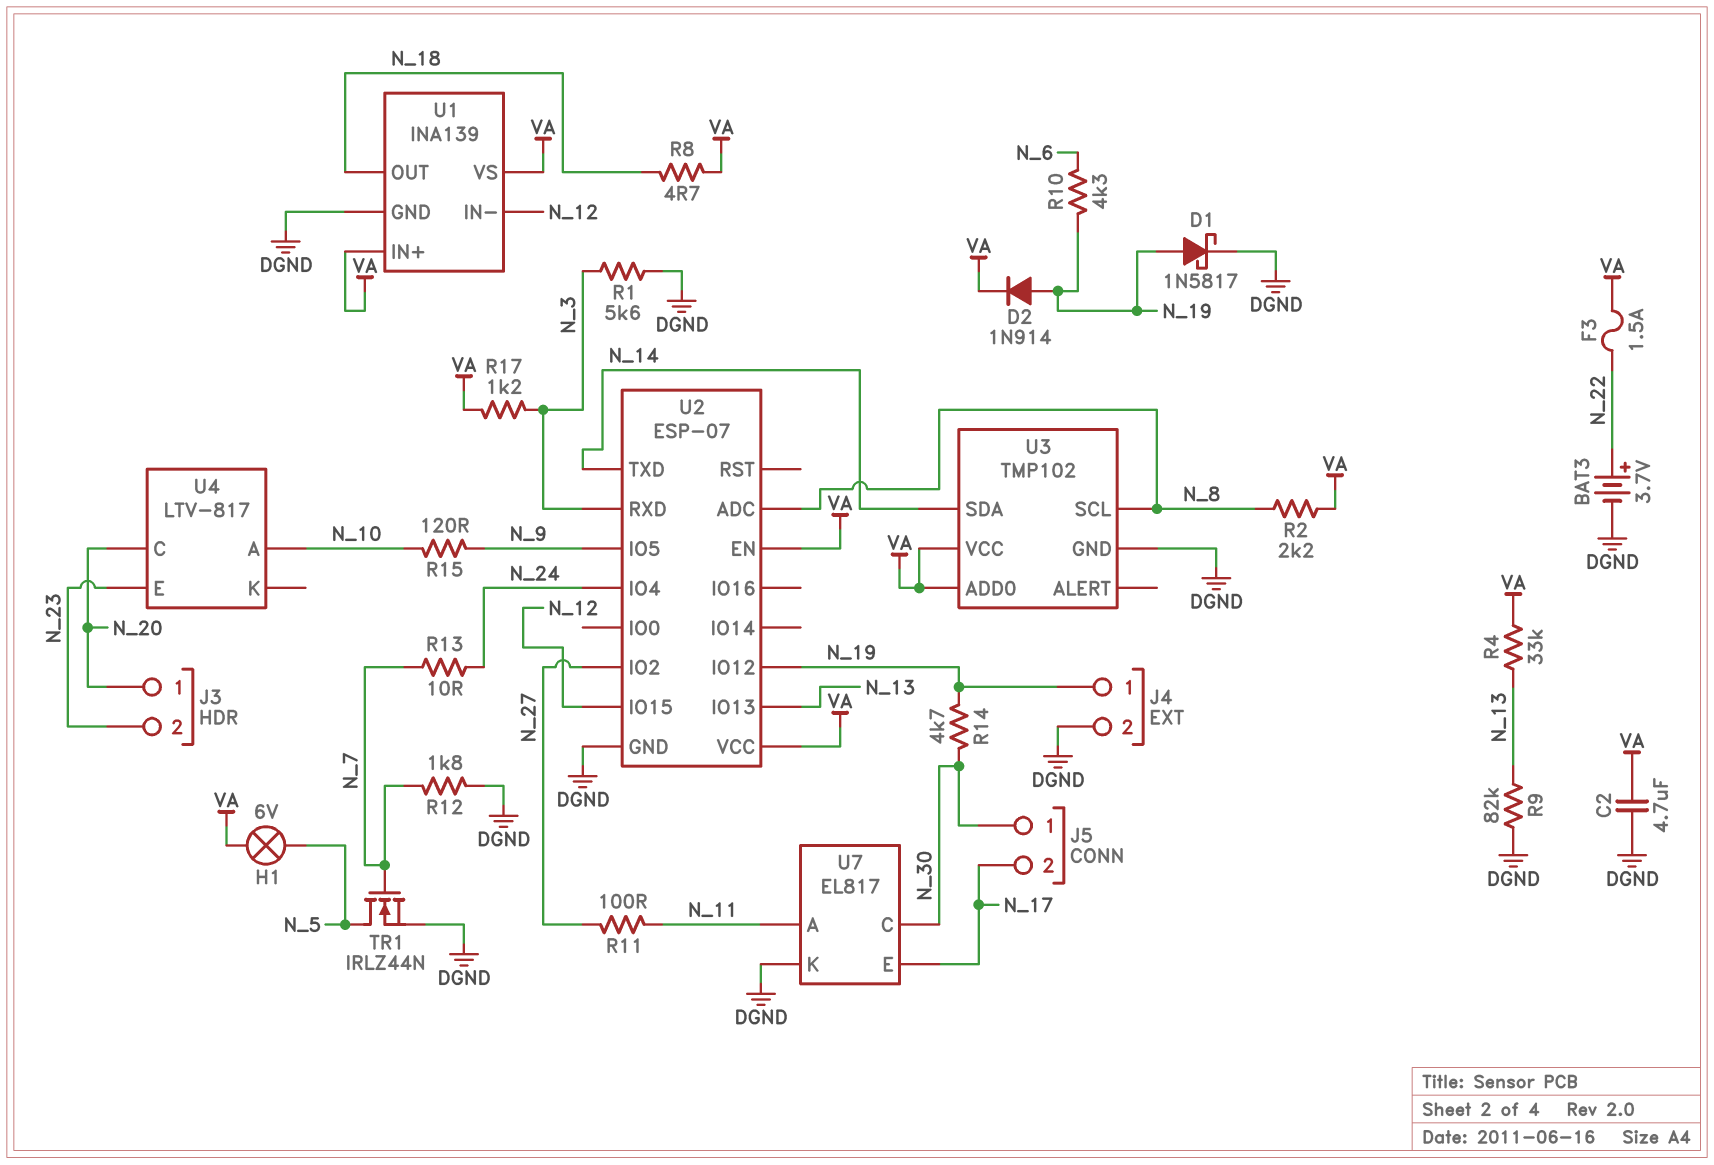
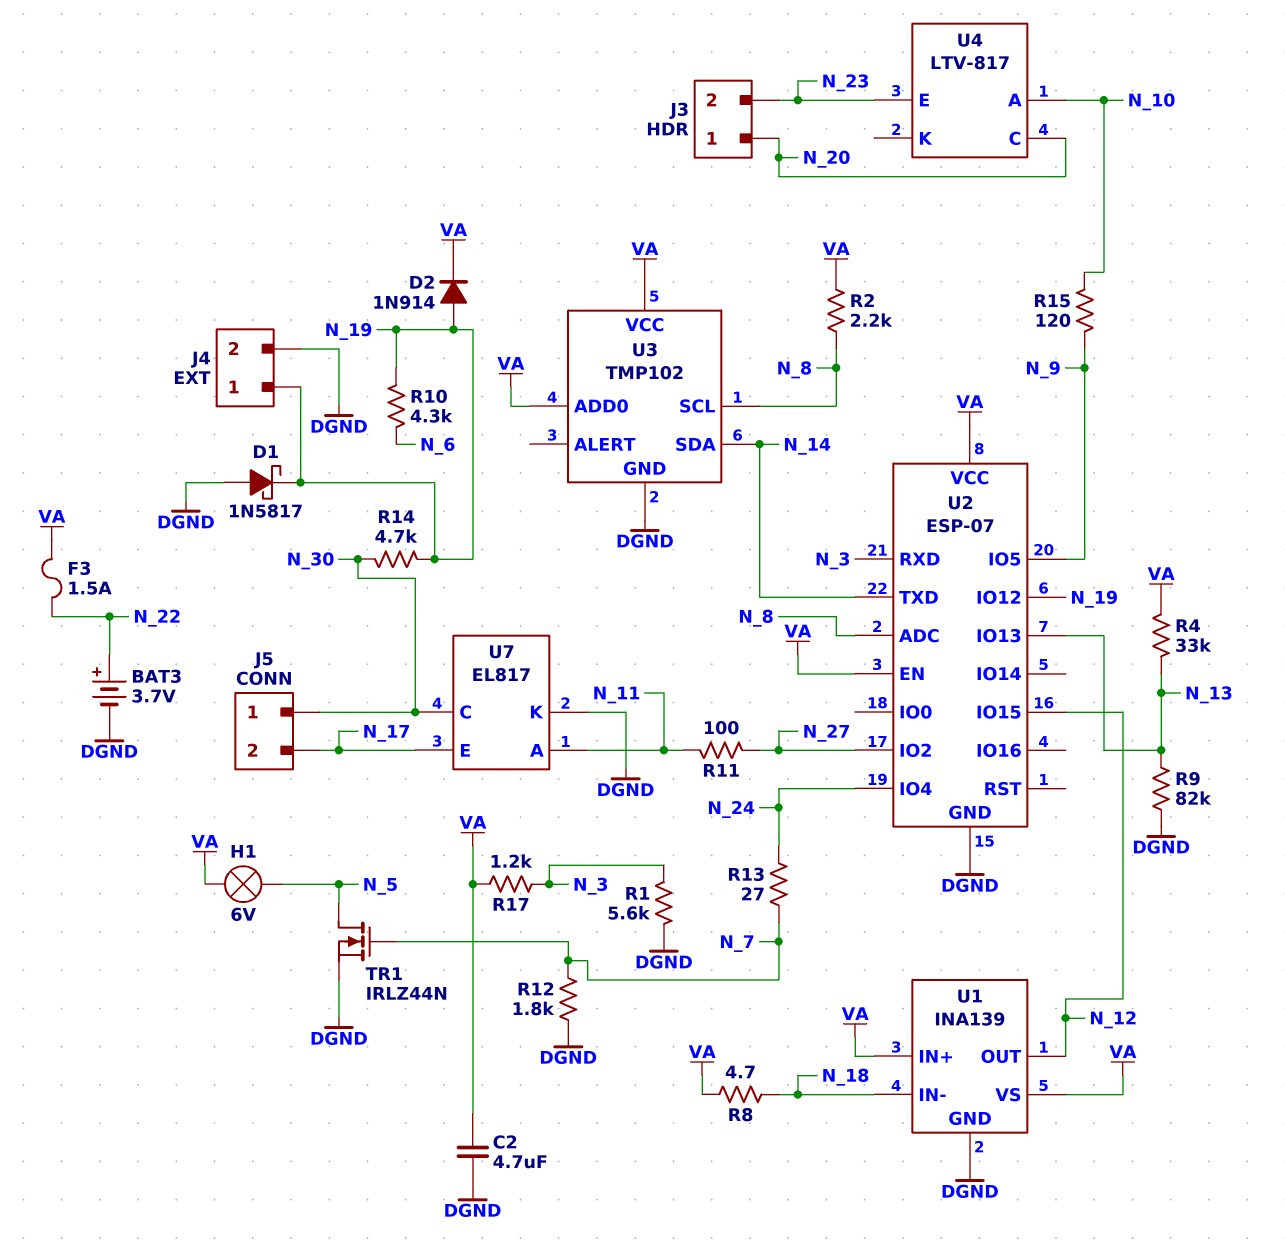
D1: schottky 1N5817 (A N_19, K DGND) -> schottky 1N5817 (A DGND, K N_19)
R13: 10 (N_7, N_24) -> 27 (N_7, N_24)
U1 pin IN-: N_12 -> N_18
U1 pin OUT: N_18 -> N_12

